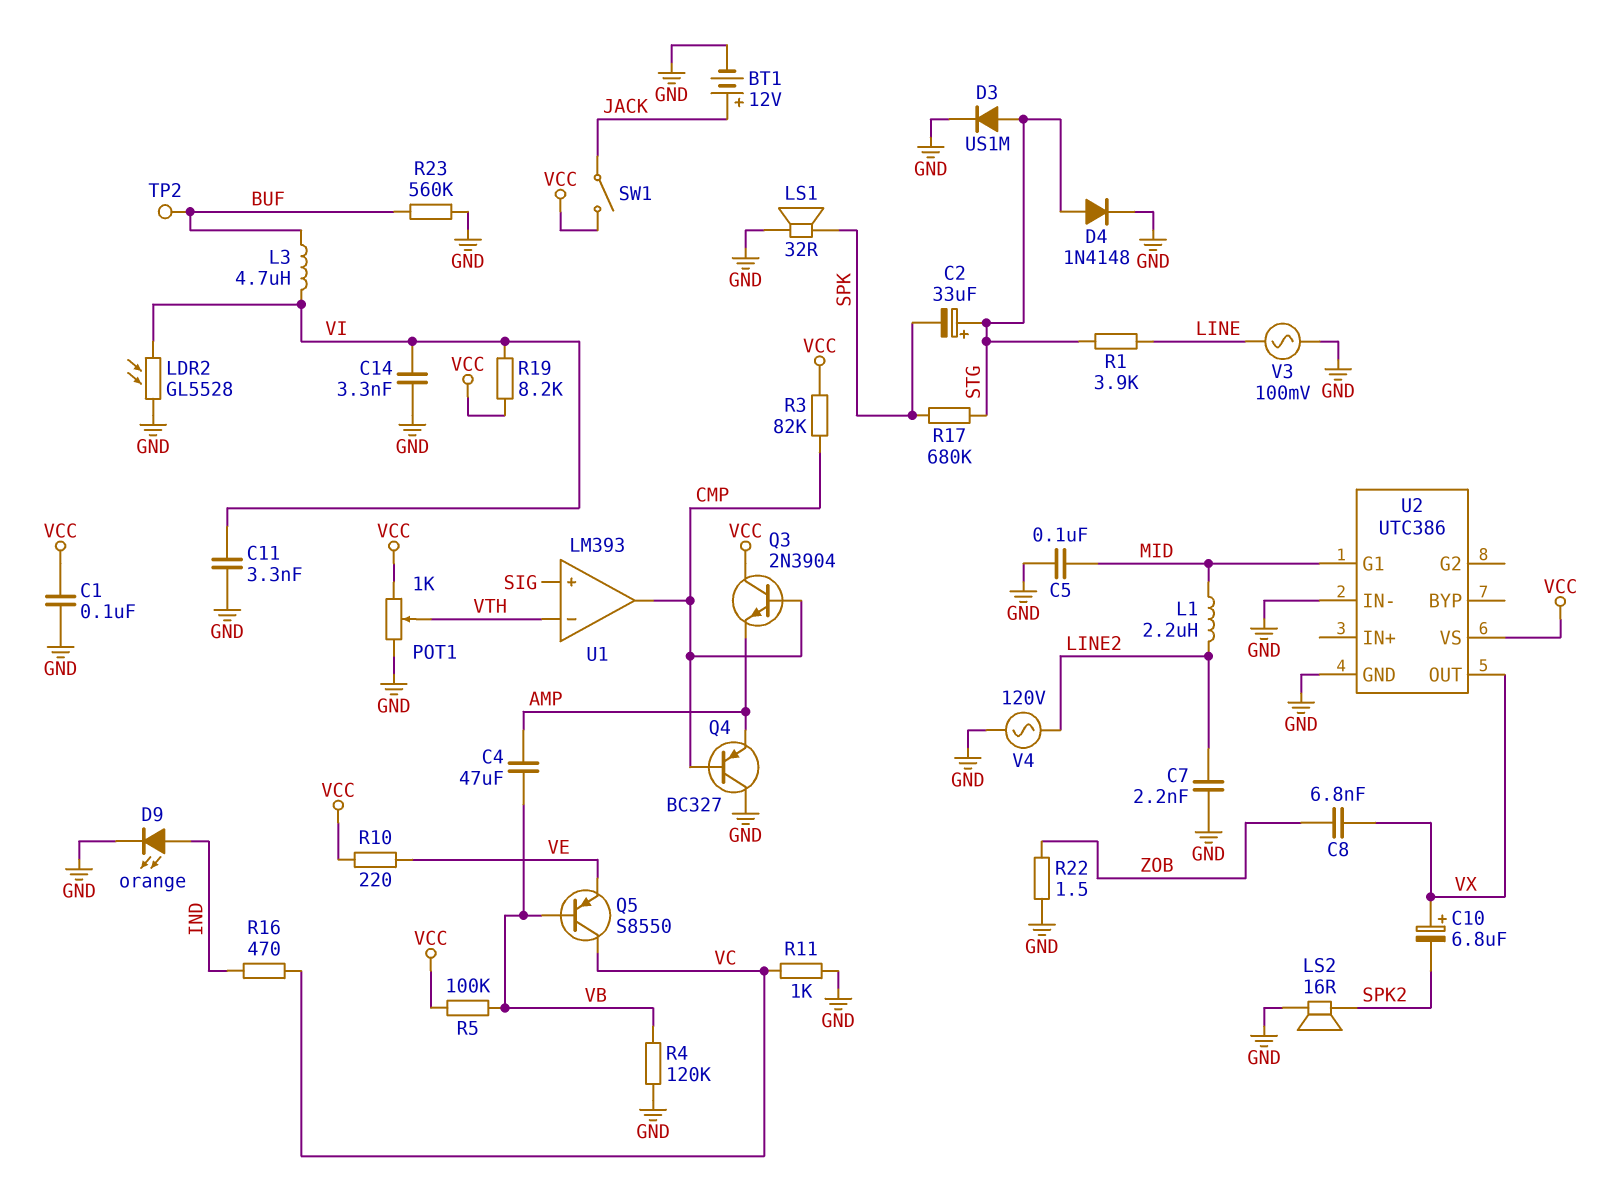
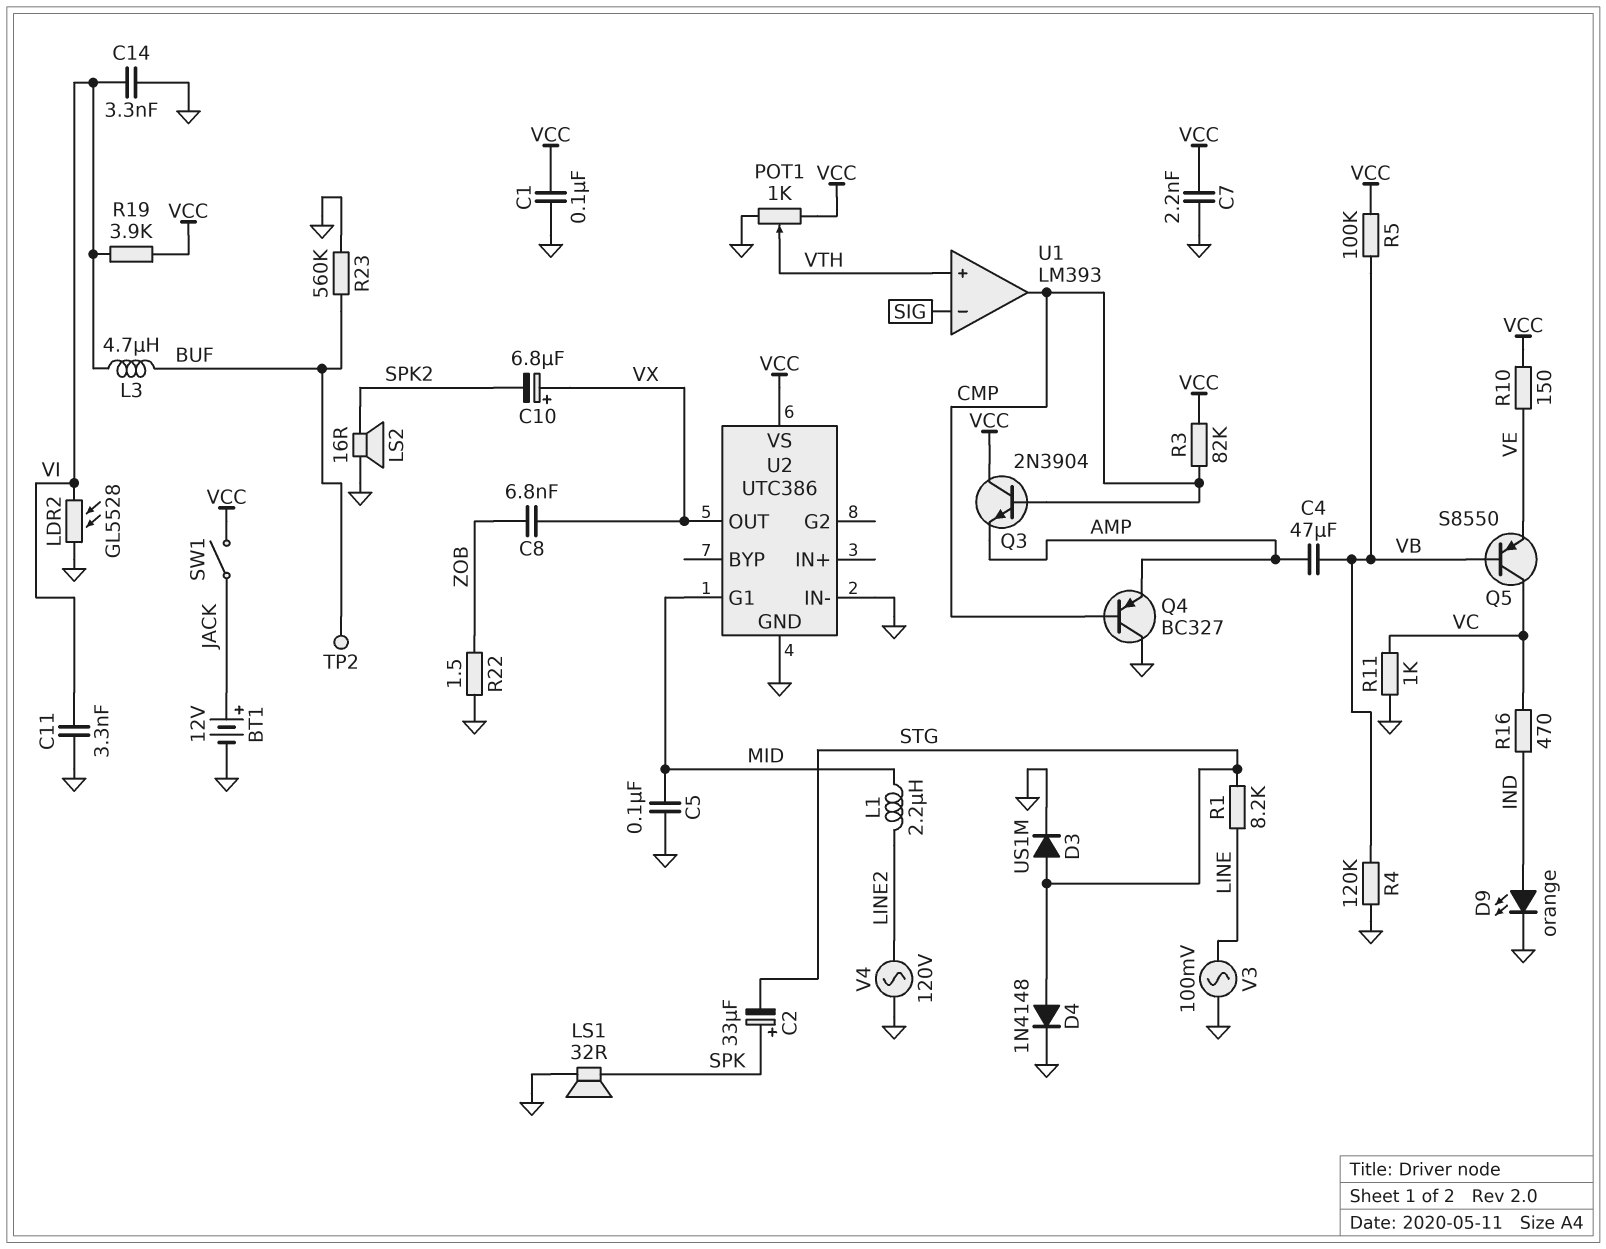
C2: 33uF (plus STG, minus SPK) -> 33uF (plus SPK, minus STG)
C7: 2.2nF (GND, LINE2) -> 2.2nF (GND, VCC)
R1: 3.9k (LINE, STG) -> 8.2k (LINE, STG)
R10: 220 (VCC, VE) -> 150 (VCC, VE)
R17: 680k (SPK, STG) -> none
R19: 8.2k (VCC, VI) -> 3.9k (VCC, VI)
U1 pin in+: SIG -> VTH
U1 pin in-: VTH -> SIG

